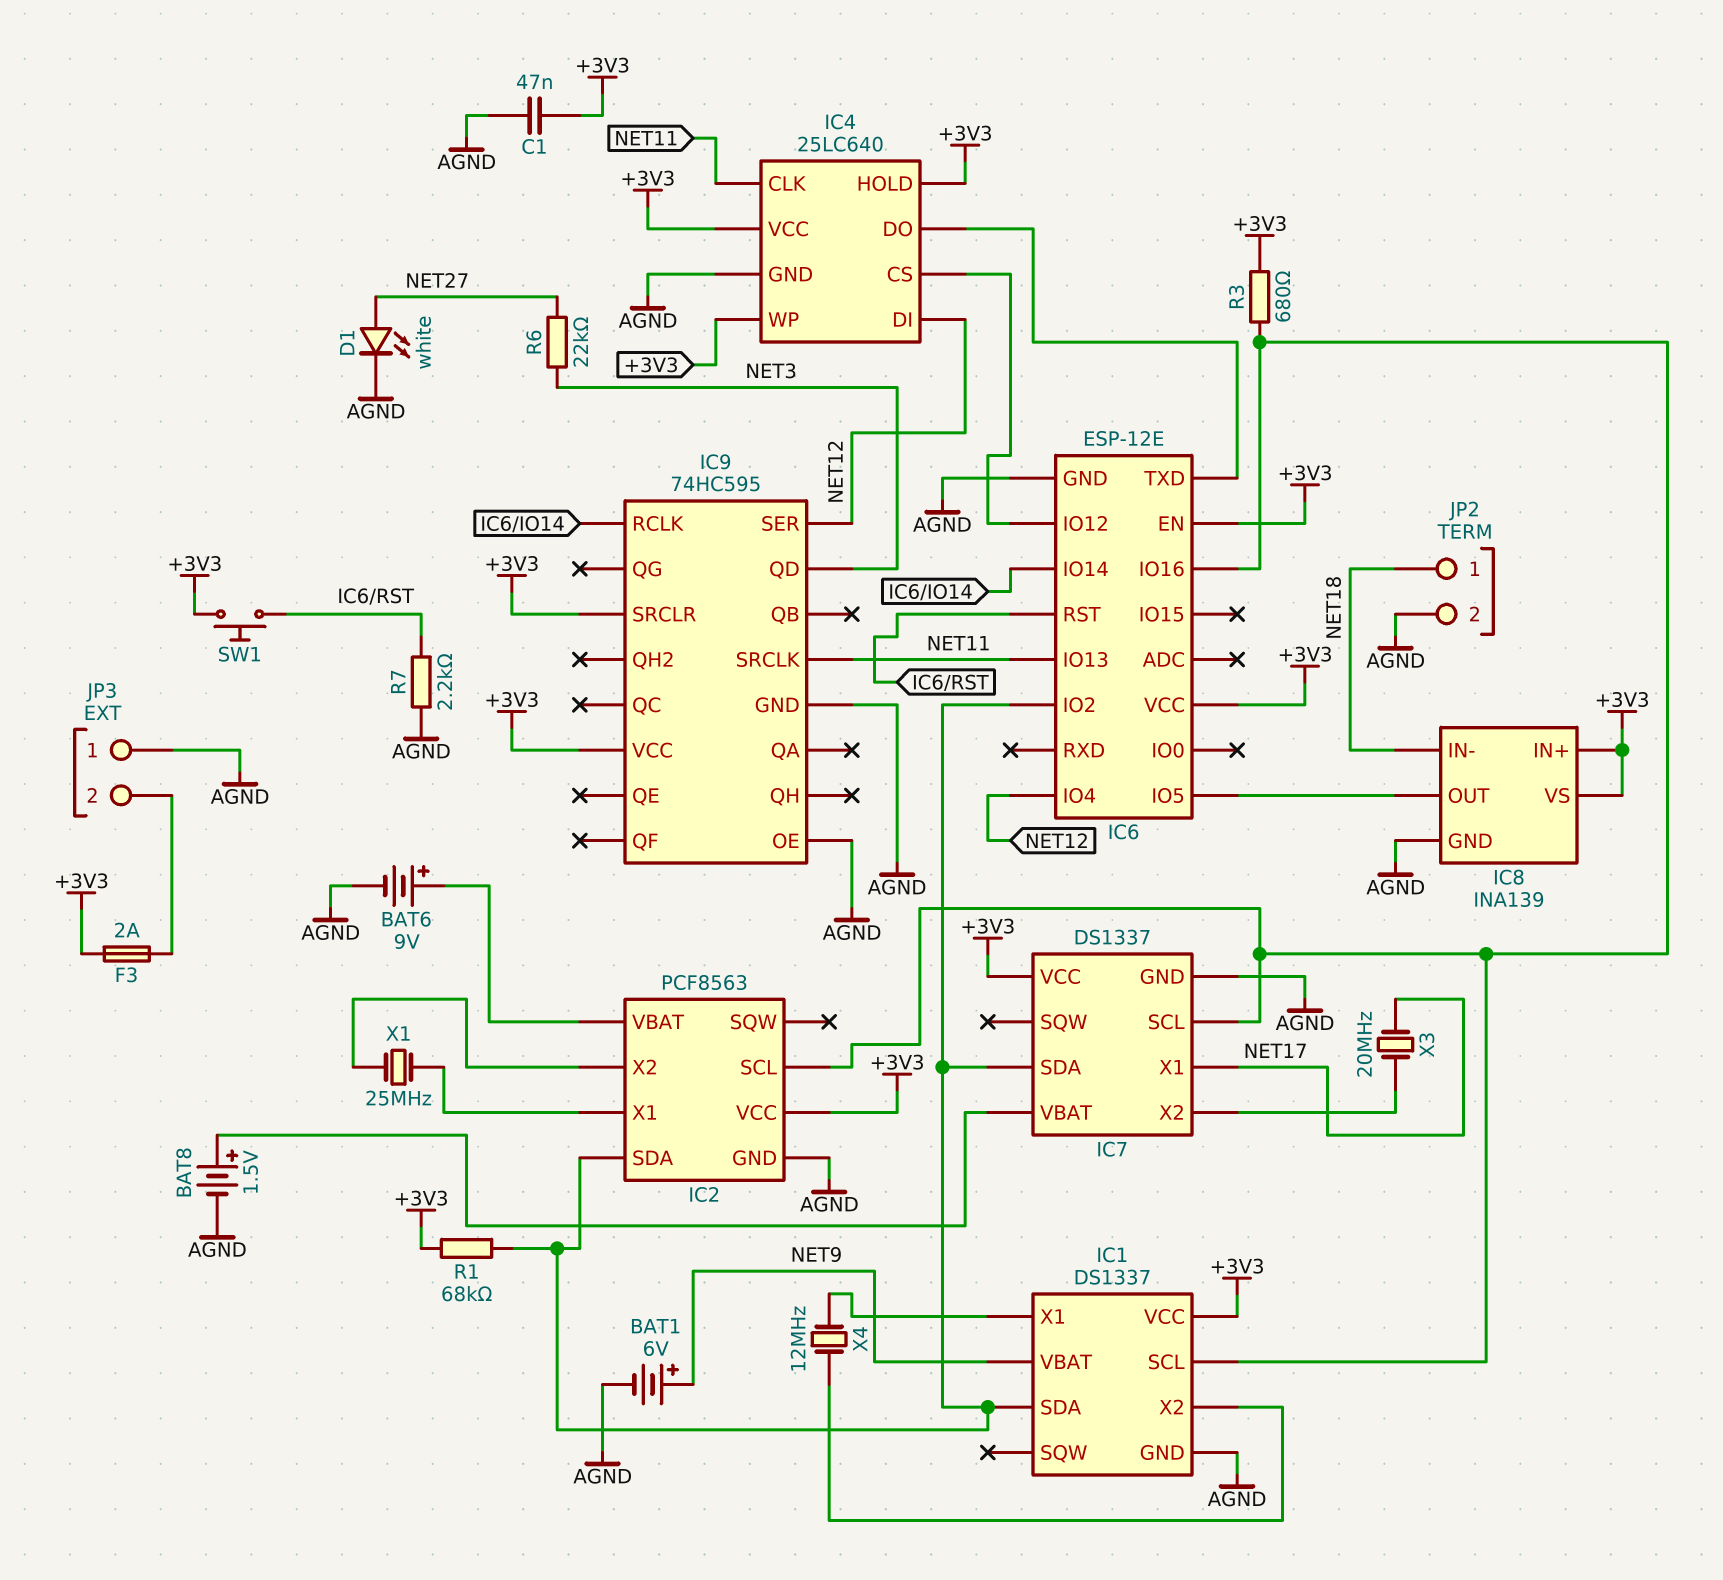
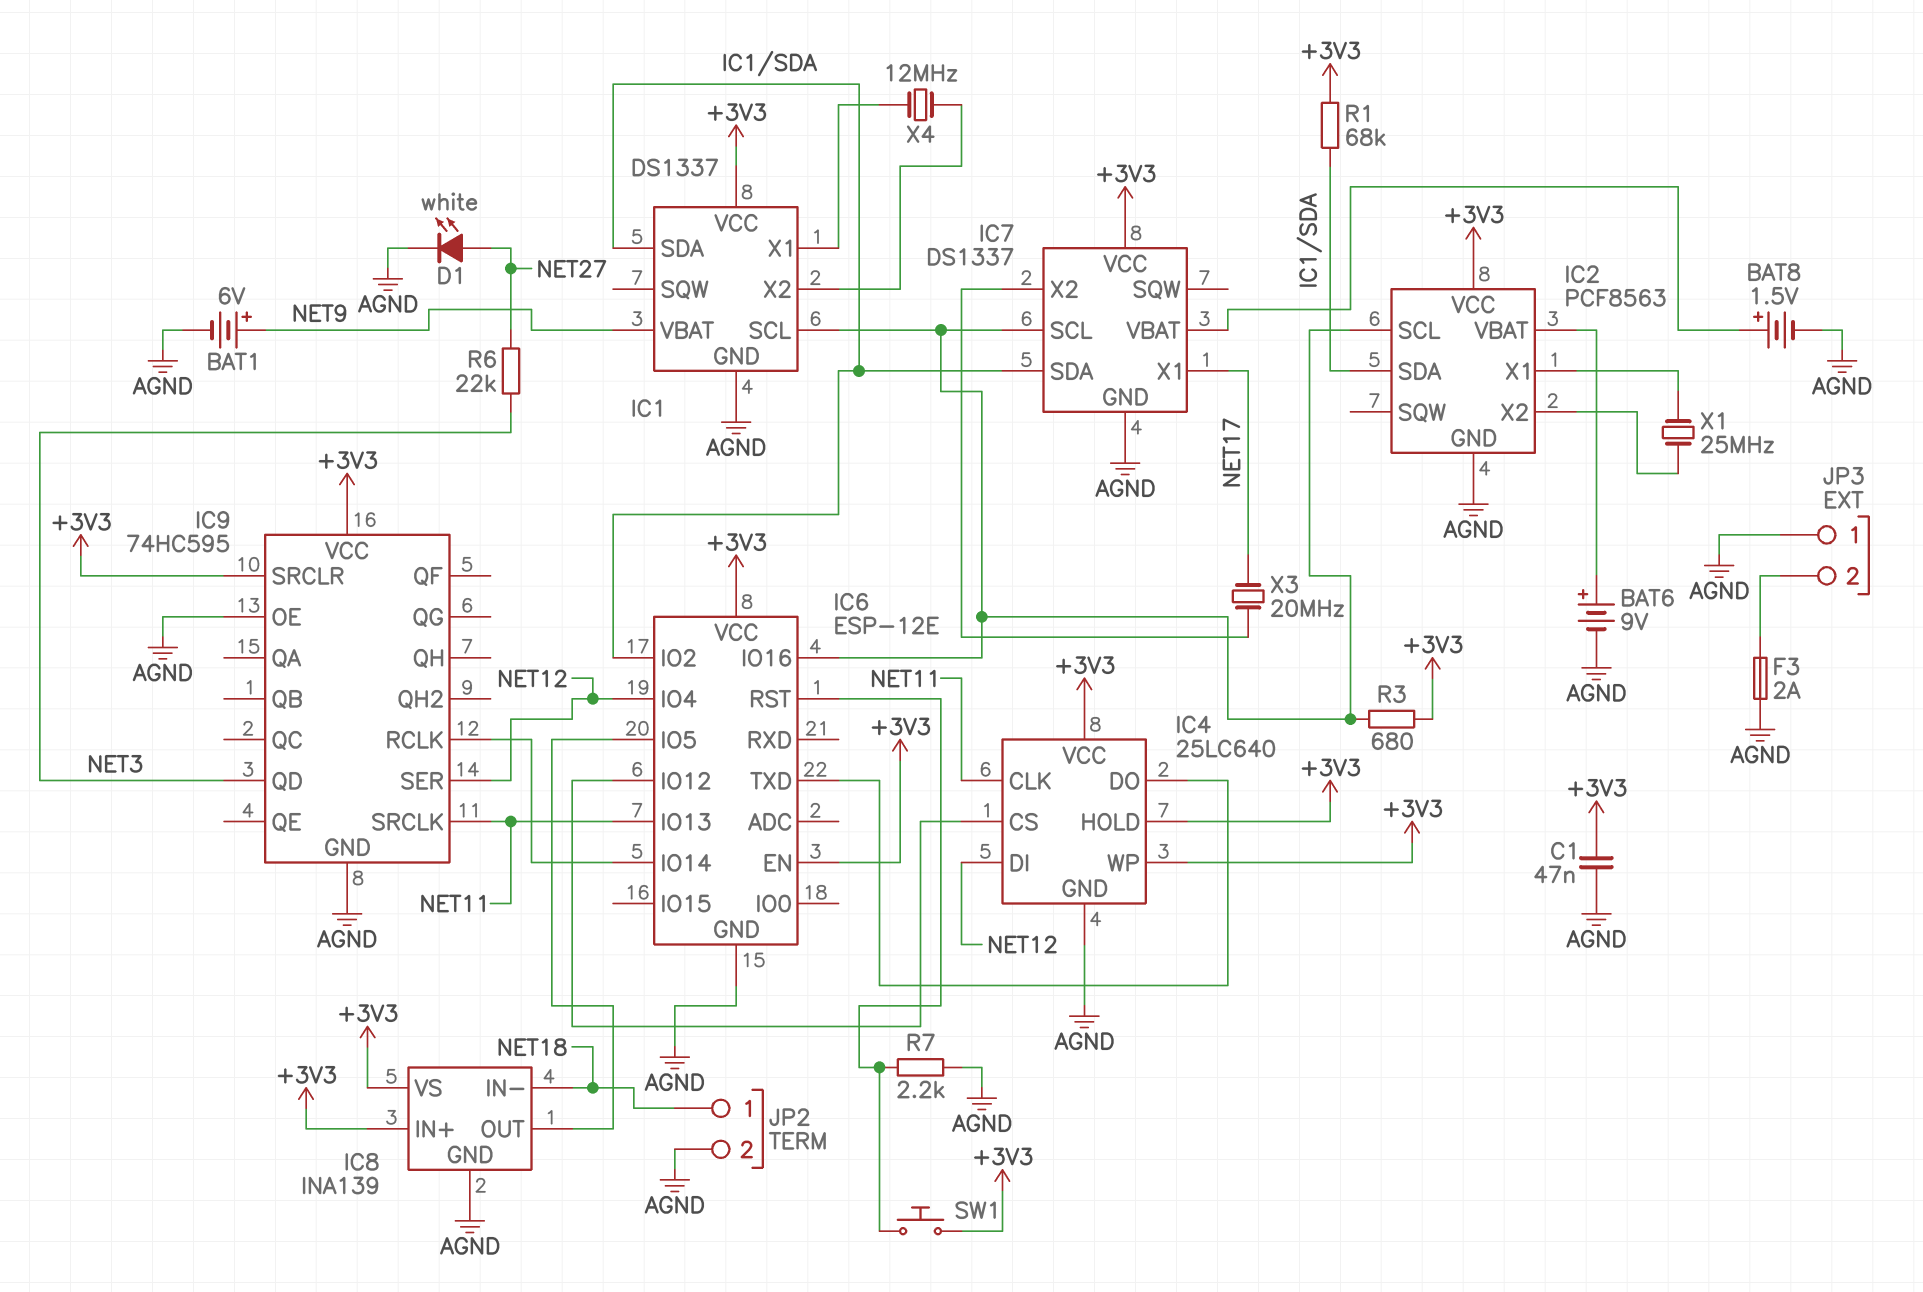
F3: 2A (+3V3, JP3/2) -> 2A (AGND, JP3/2)

